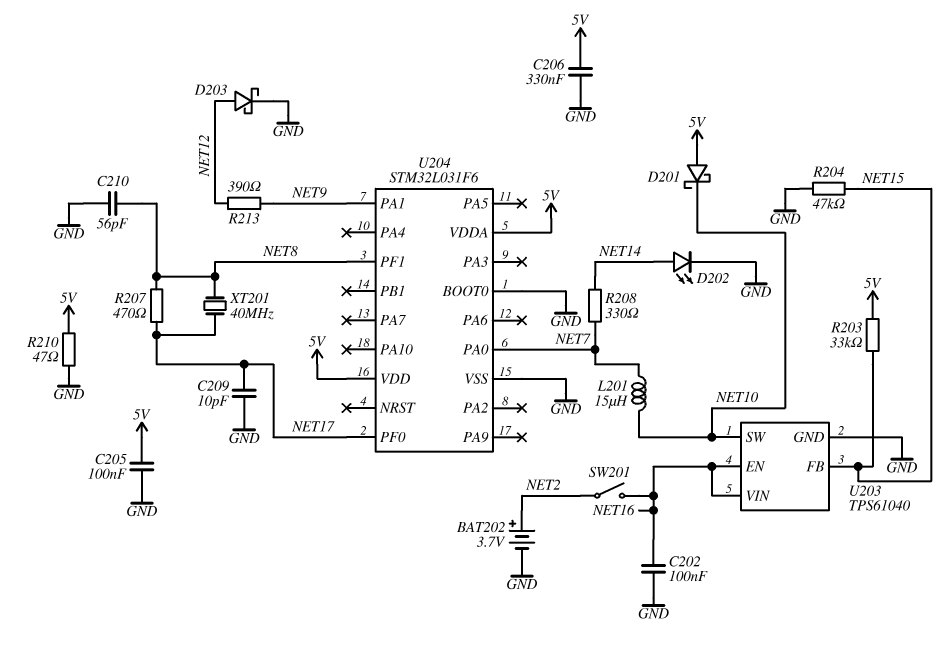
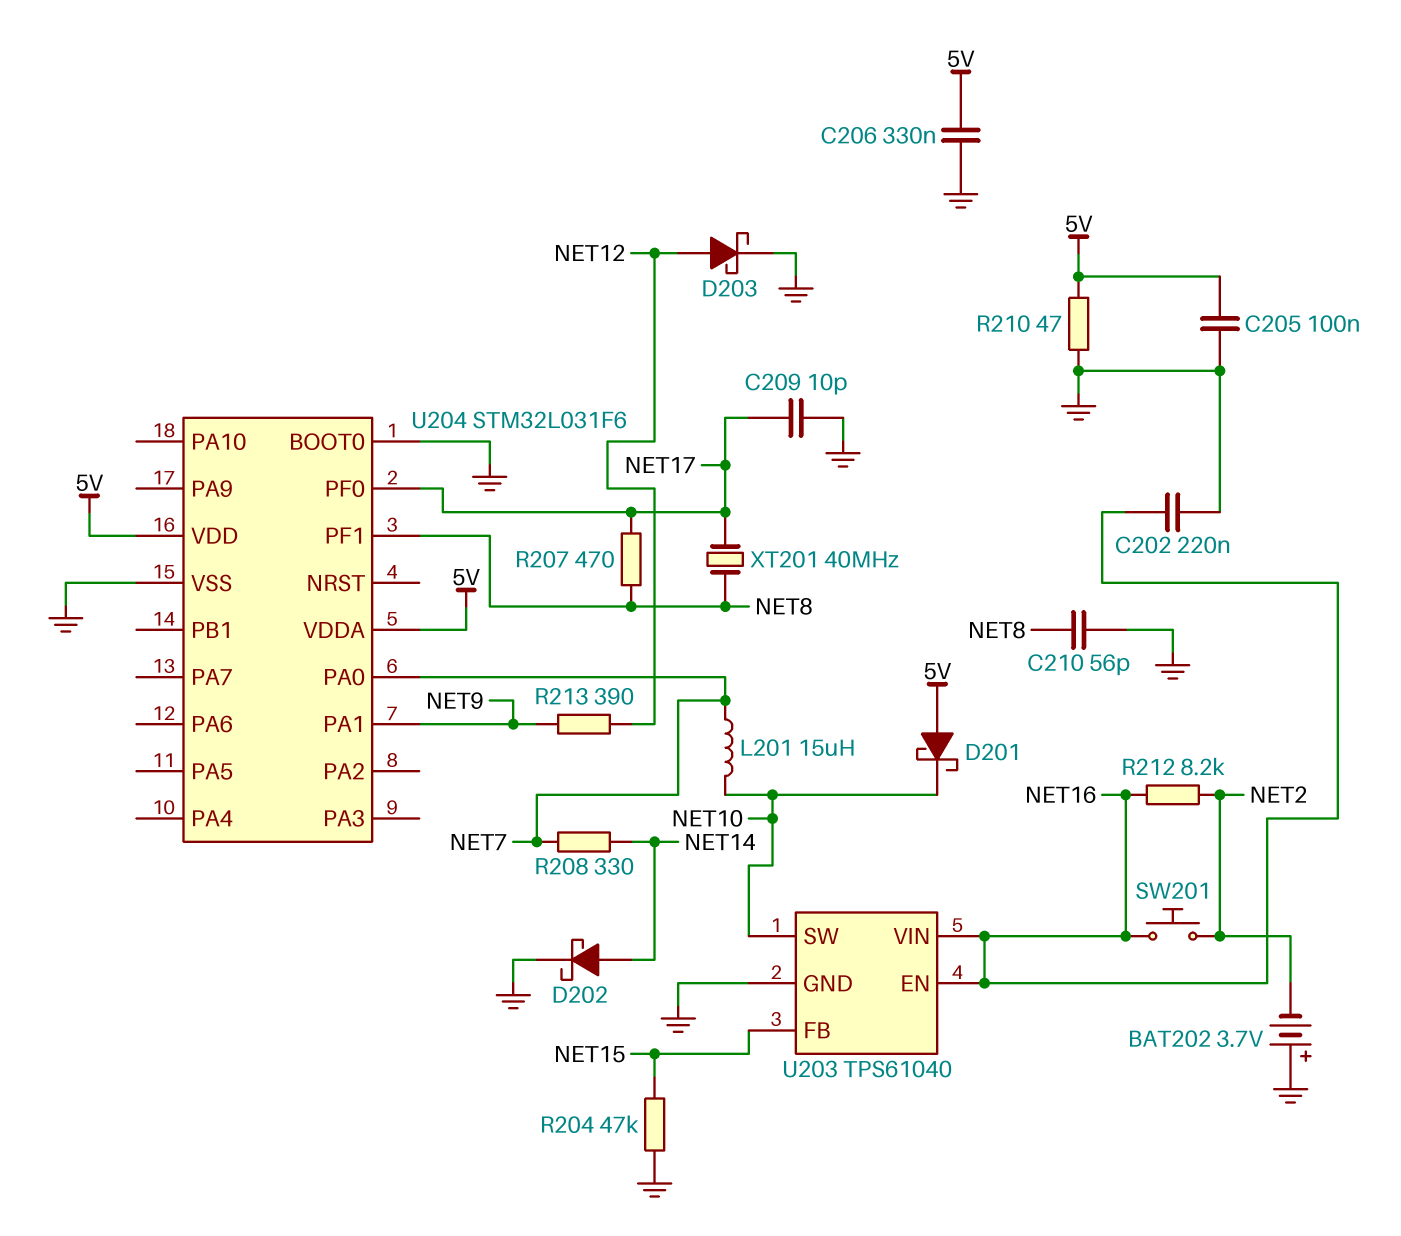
BAT202: 3.7V (plus NET2, minus GND) -> 3.7V (plus GND, minus NET2)
C202: 100nF (GND, NET16) -> 220nF (GND, NET16)
D202: LED (A NET14, K GND) -> schottky (A NET14, K GND)
R203: 33k (5V, NET15) -> none
R212: none -> 8.2k (NET2, NET16)
SW201: switch (NET2, NET16) -> button (NET2, NET16)

